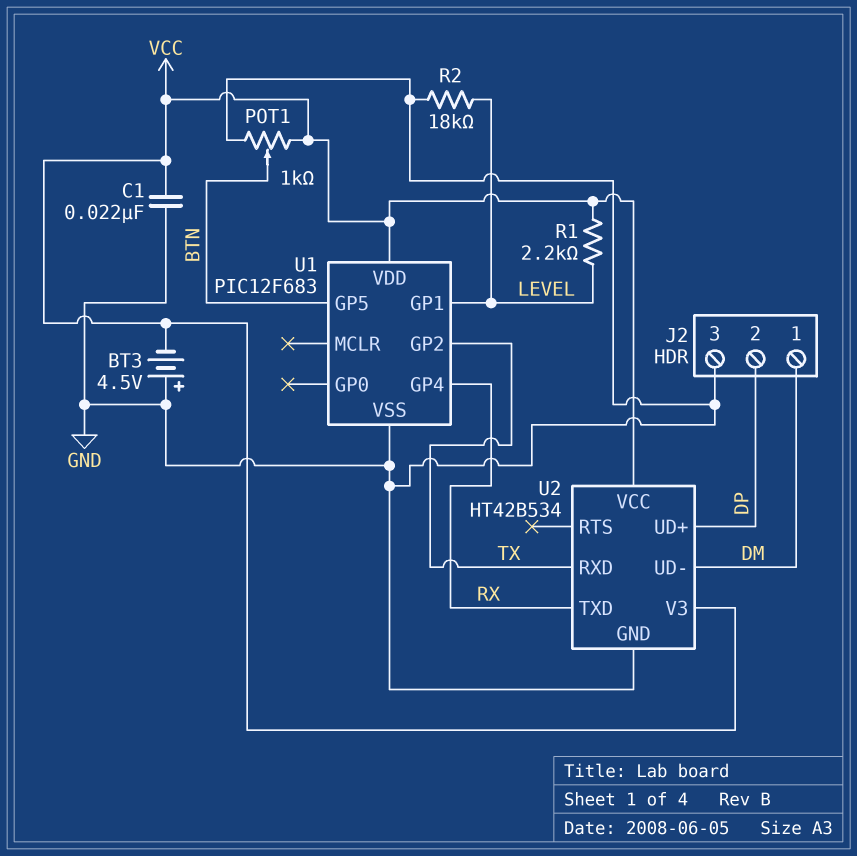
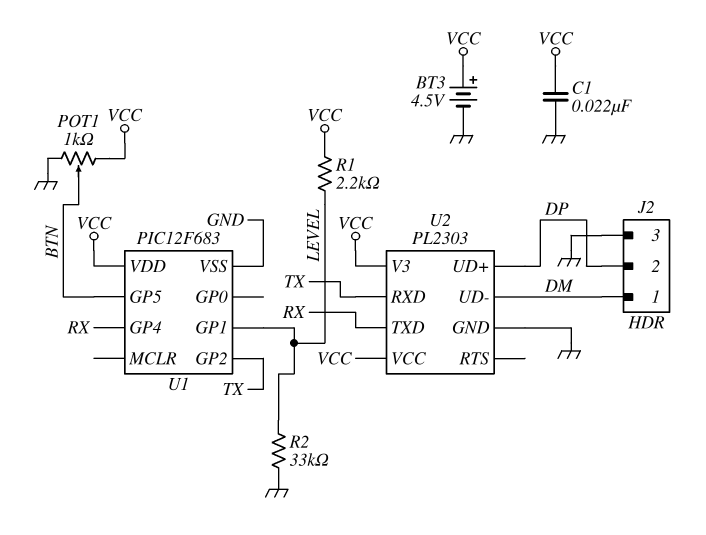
BT3: 4.5V (plus GND, minus VCC) -> 4.5V (plus VCC, minus GND)
R2: 18k (GND, LEVEL) -> 33k (GND, LEVEL)
U2: HT42B534 -> PL2303

